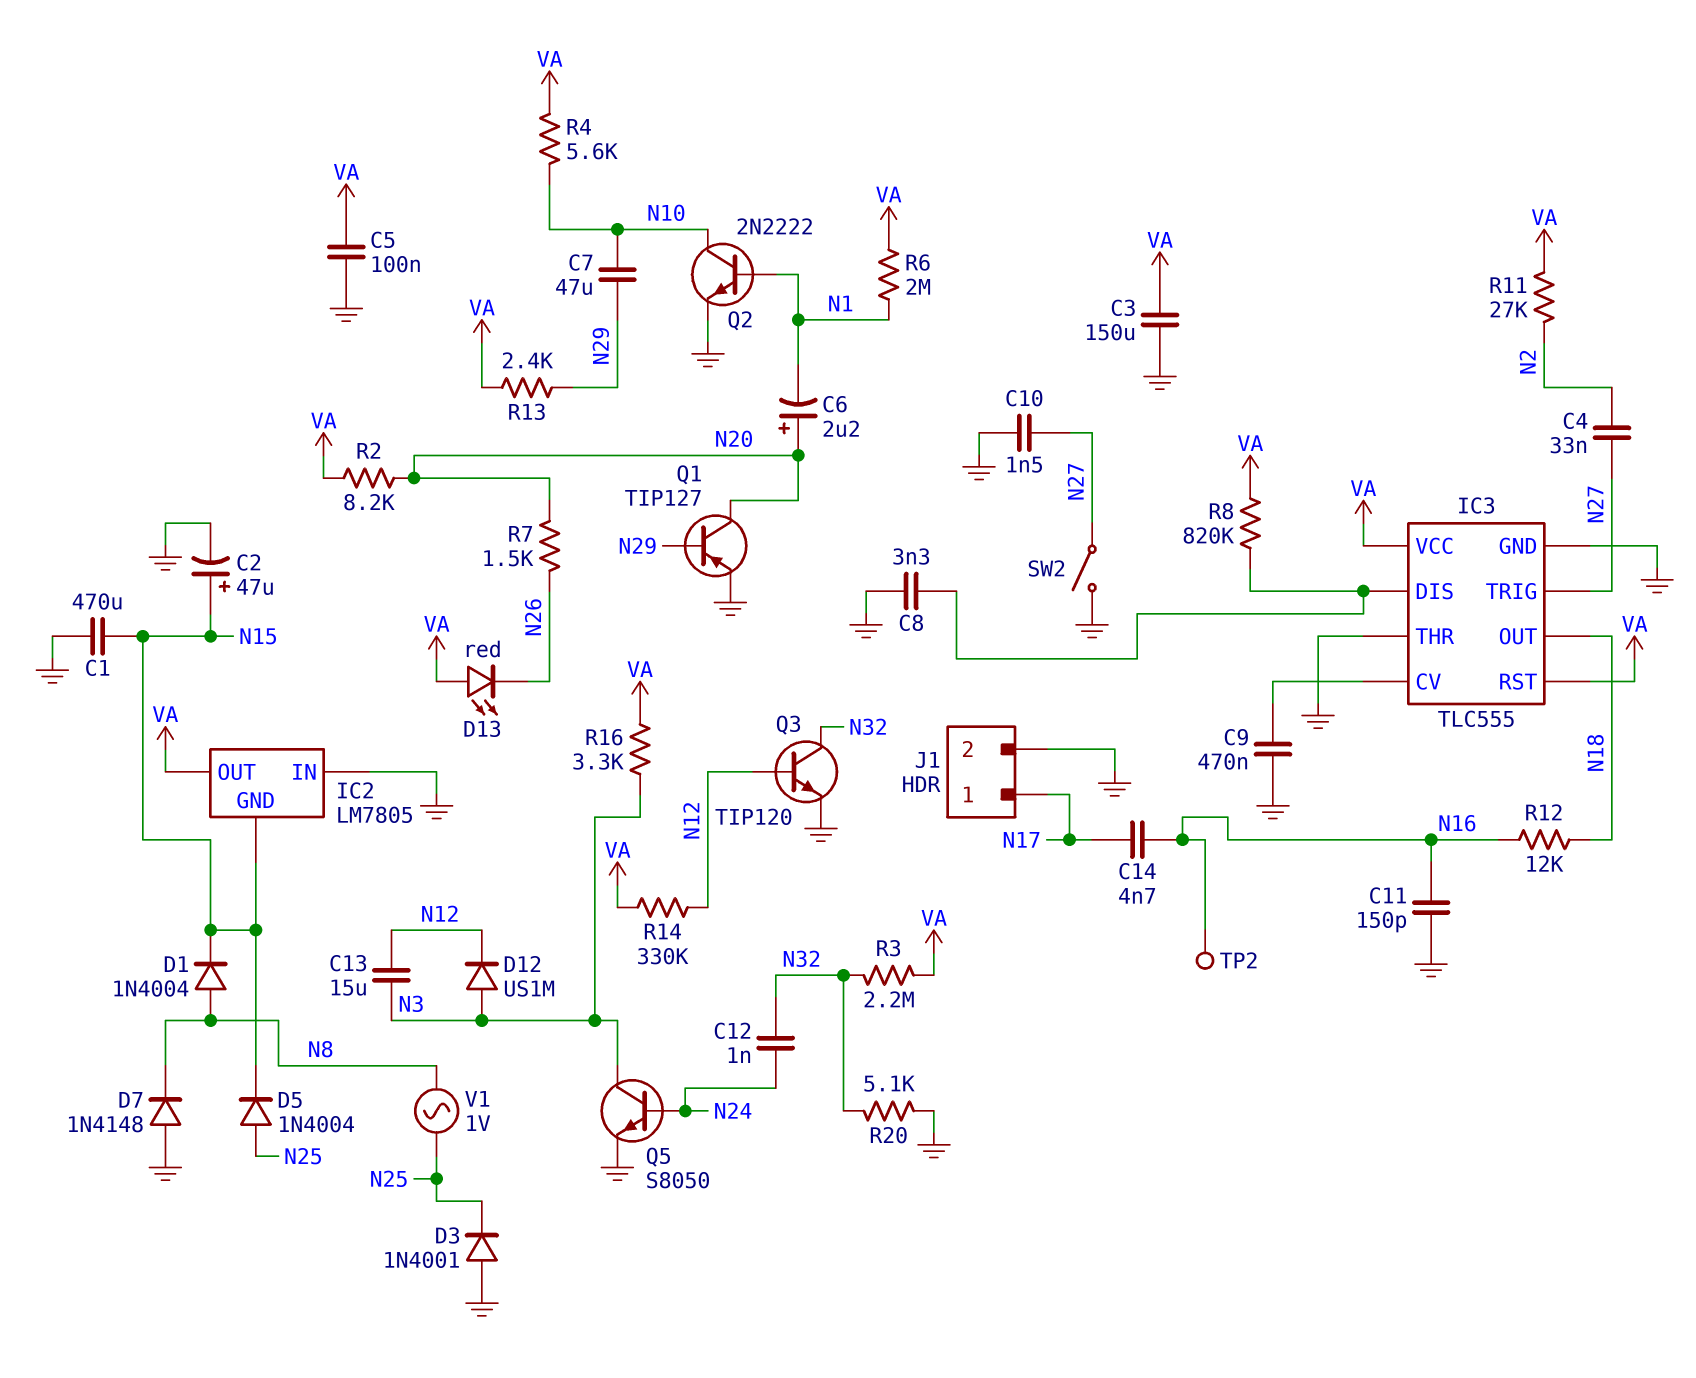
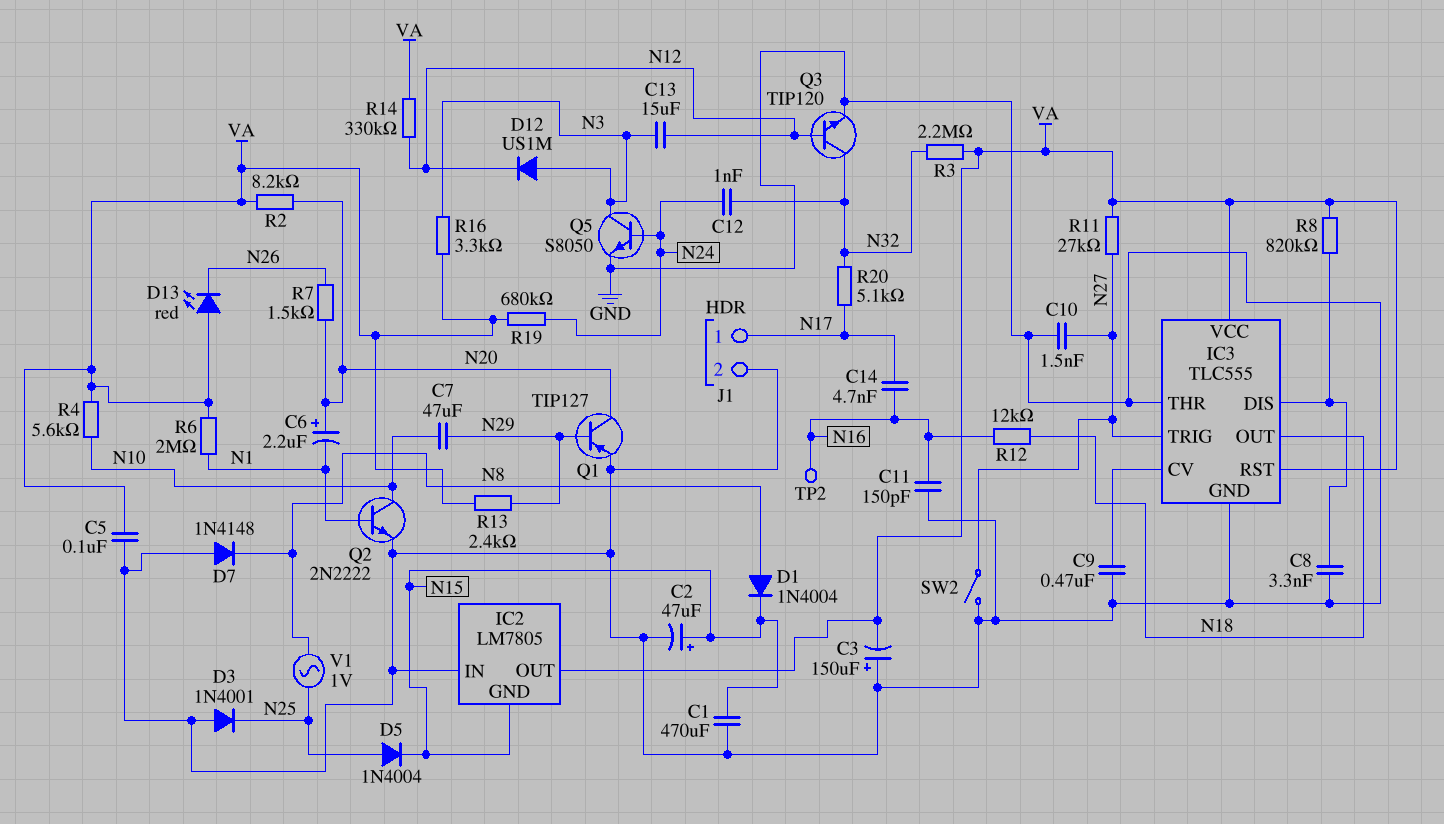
C3: 150uF (GND, VA) -> 150uF (plus GND, minus VA)
C4: 33nF (N2, N27) -> none
R11: 27k (N2, VA) -> 27k (N27, VA)
R19: none -> 680k (N24, VA)
R20: 5.1k (GND, N32) -> 5.1k (N17, N32)

